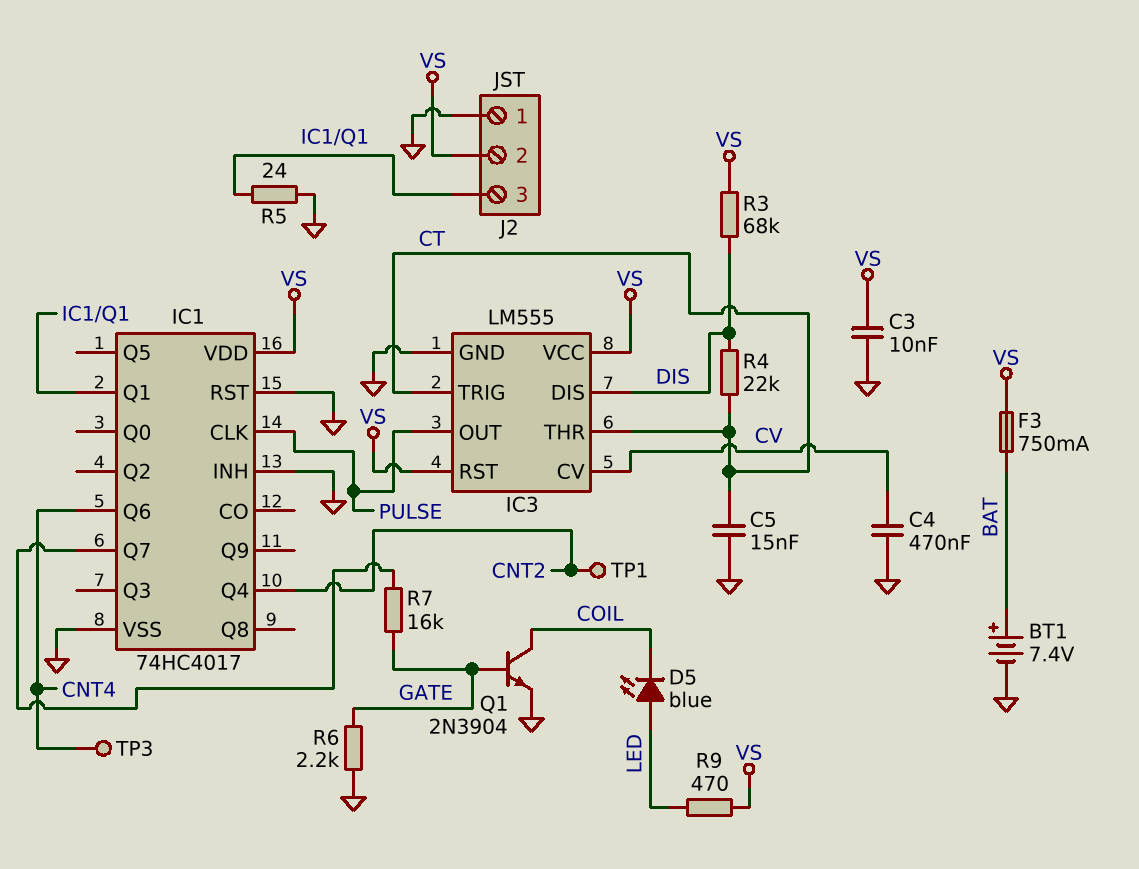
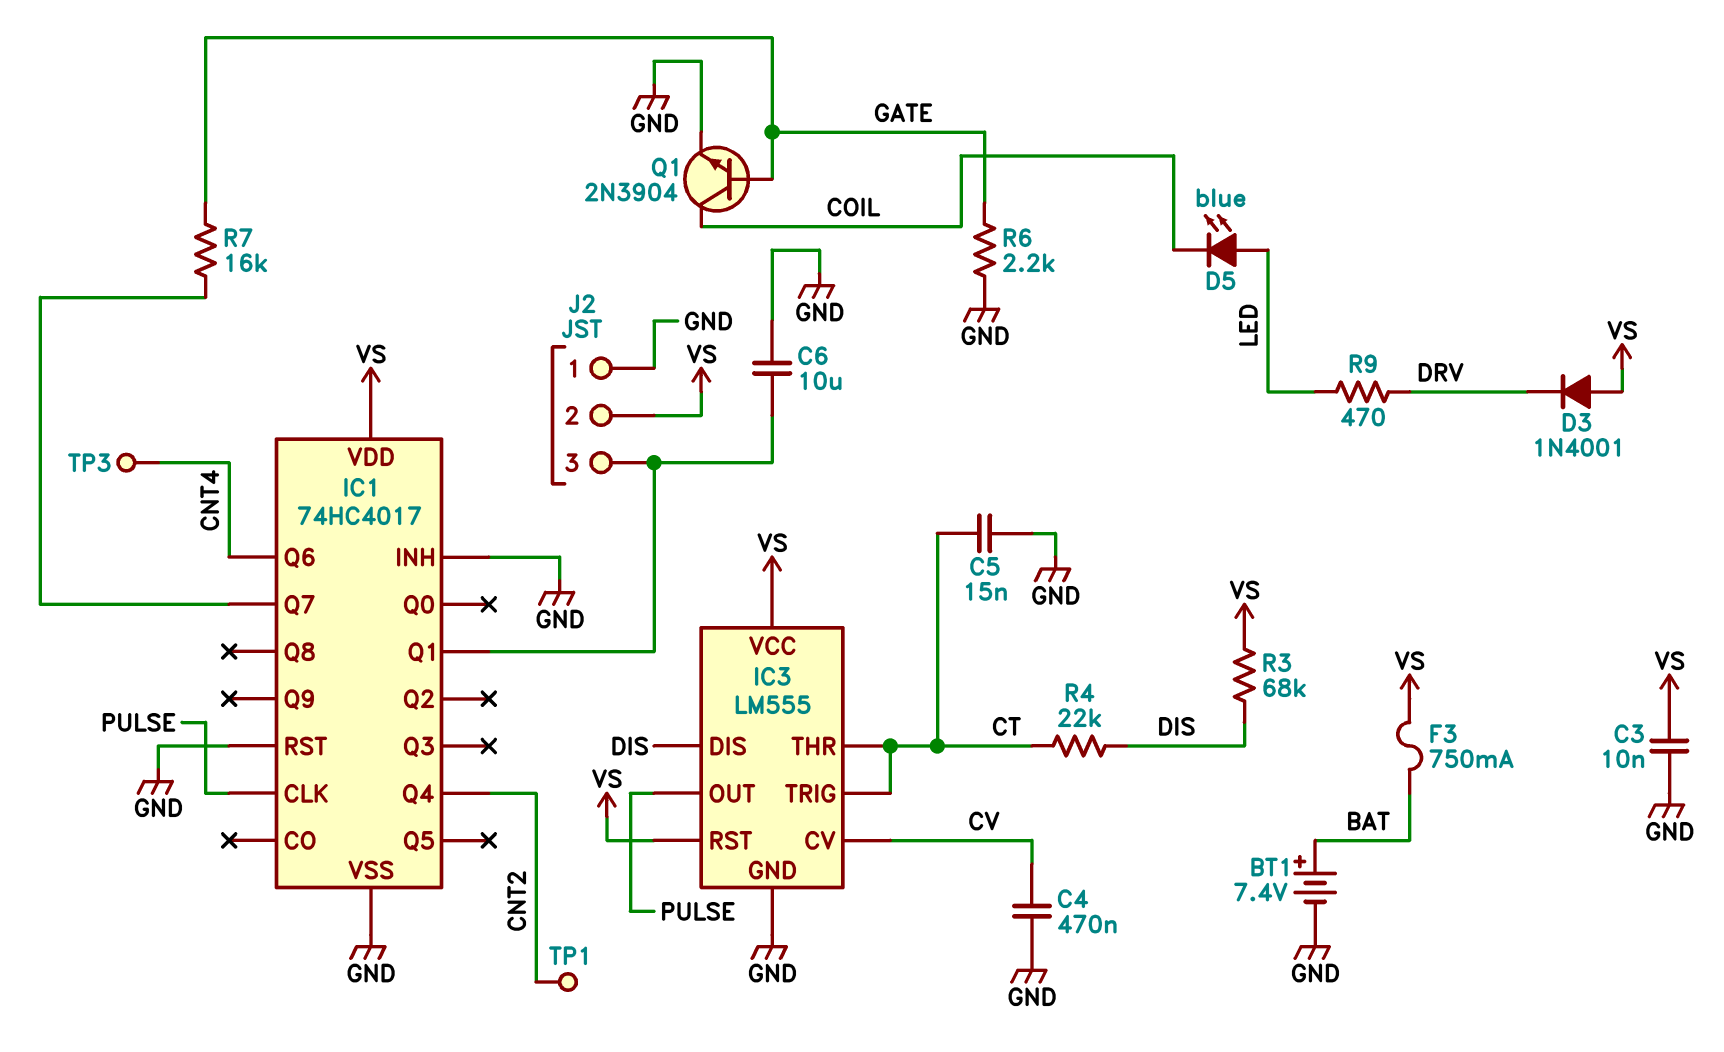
C6: none -> 10uF (GND, IC1/Q1)
D3: none -> diode 1N4001 (A VS, K DRV)
R5: 24 (GND, IC1/Q1) -> none
R9: 470 (LED, VS) -> 470 (DRV, LED)

